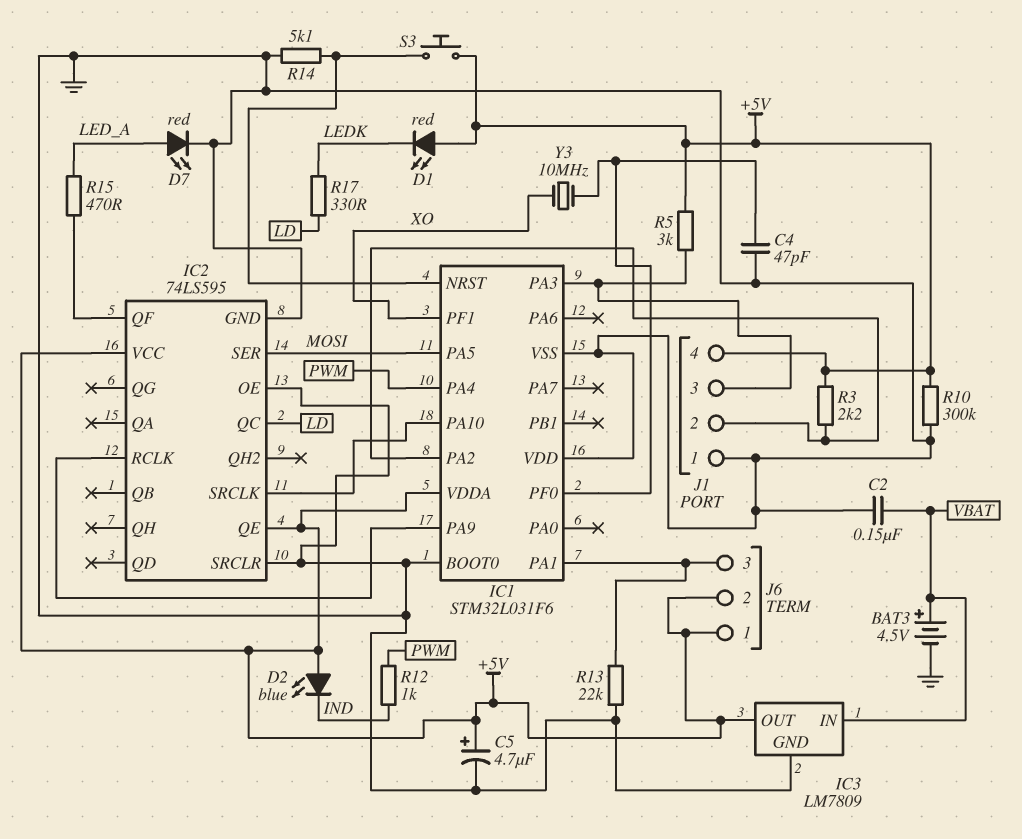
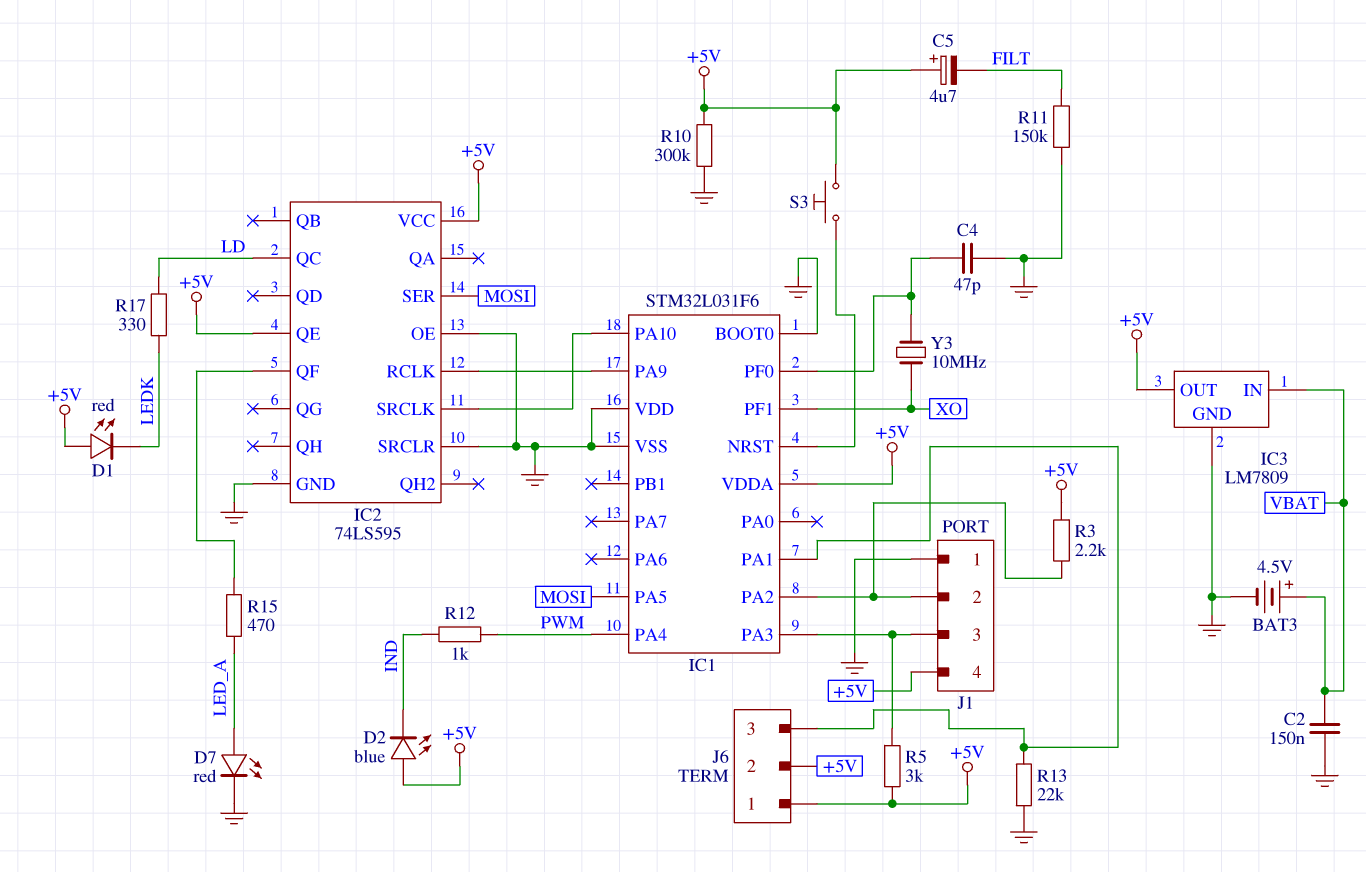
C5: 4.7uF (plus +5V, minus GND) -> 4.7uF (plus +5V, minus FILT)
R11: none -> 150k (FILT, GND)
R14: 5.1k (GND, IC1/NRST) -> none

